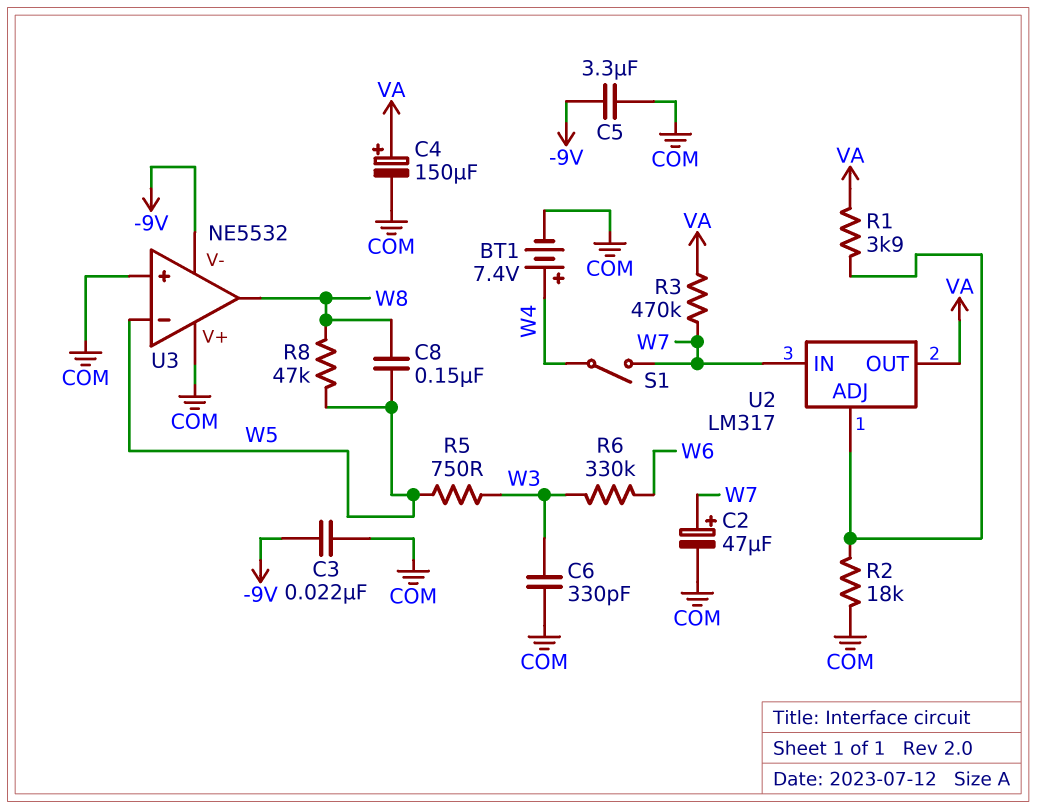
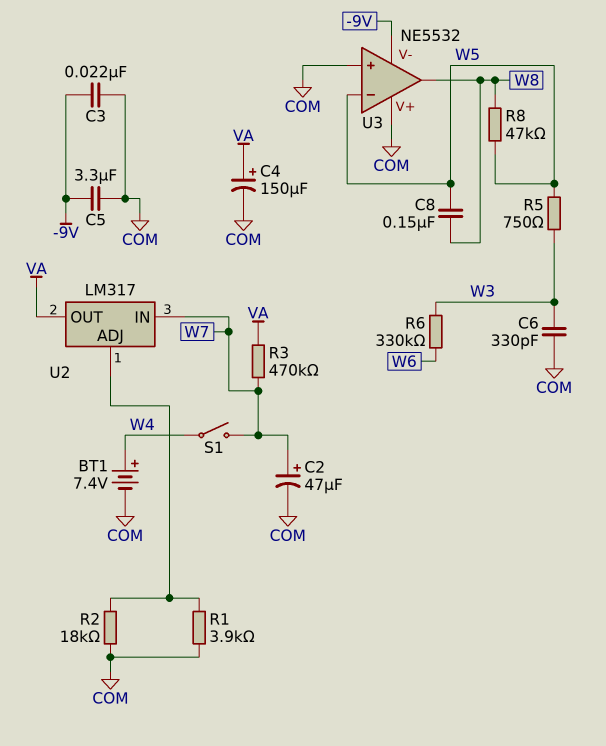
R1: 3.9k (U2/ADJ, VA) -> 3.9k (COM, U2/ADJ)

